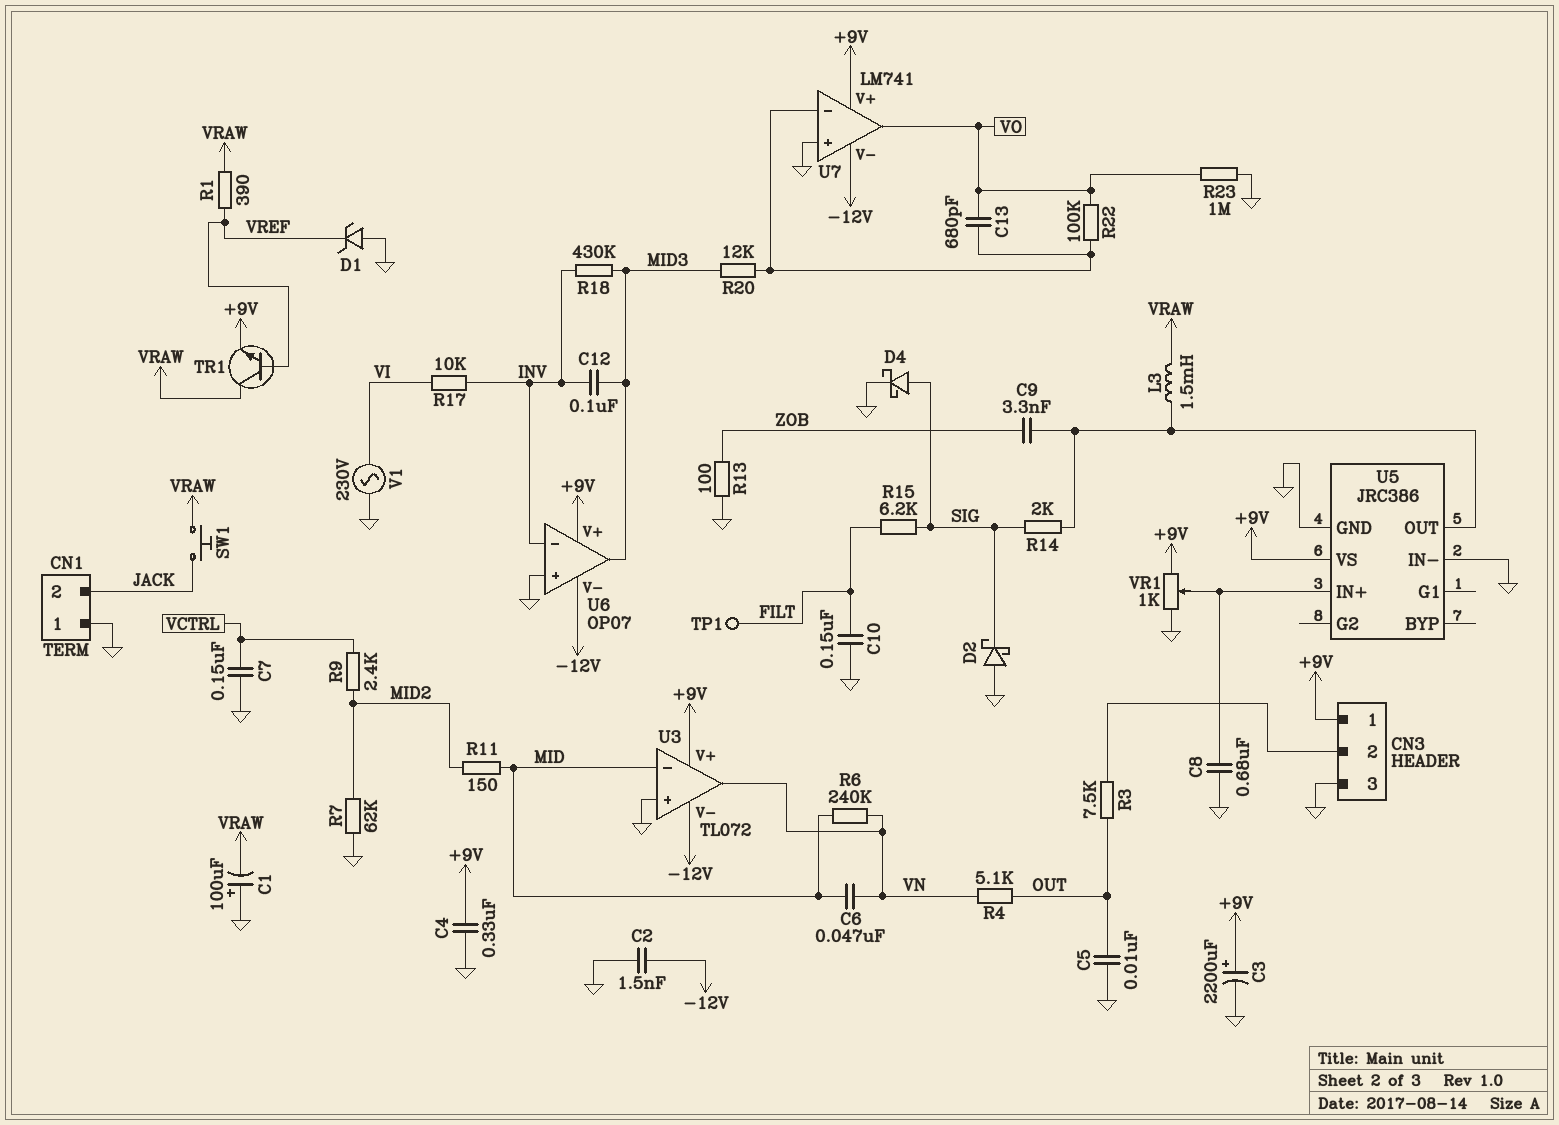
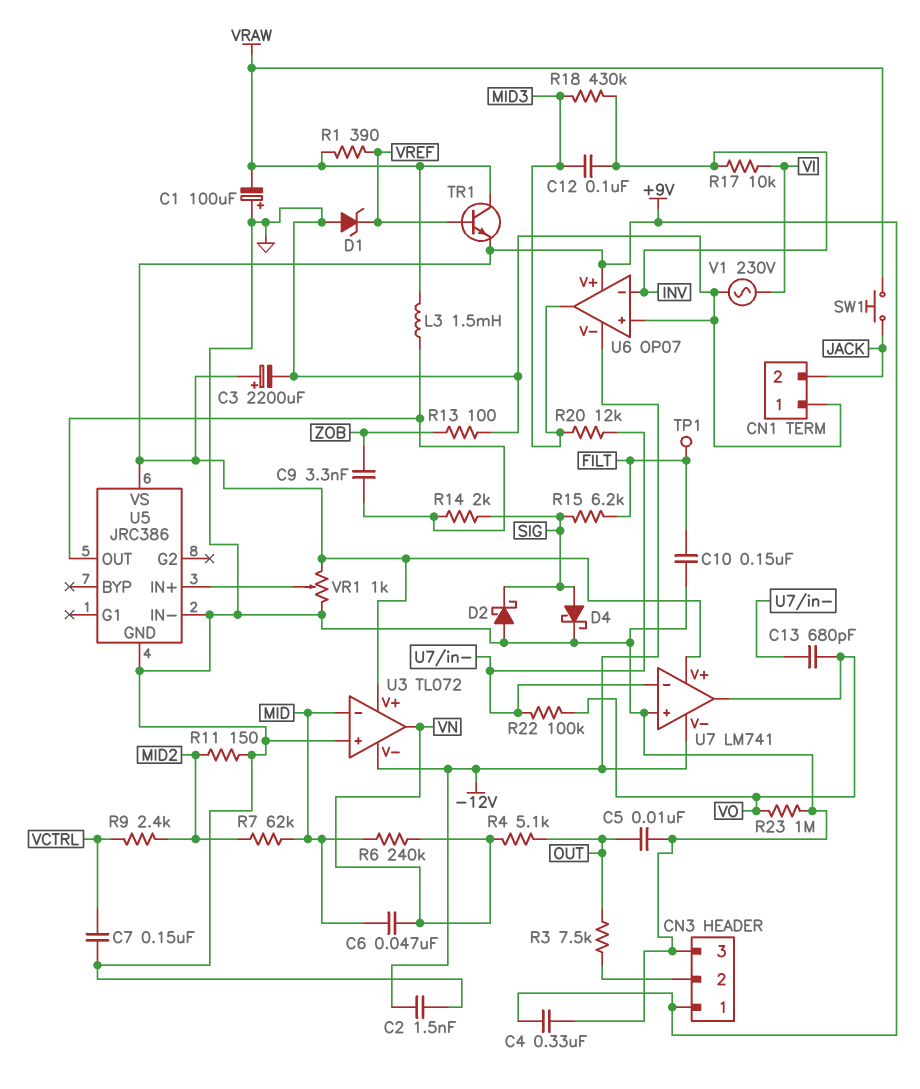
C8: 680nF (GND, U5/IN+) -> none
R7: 62k (GND, MID2) -> 62k (MID, MID2)
R11: 150 (MID, MID2) -> 150 (GND, MID2)

